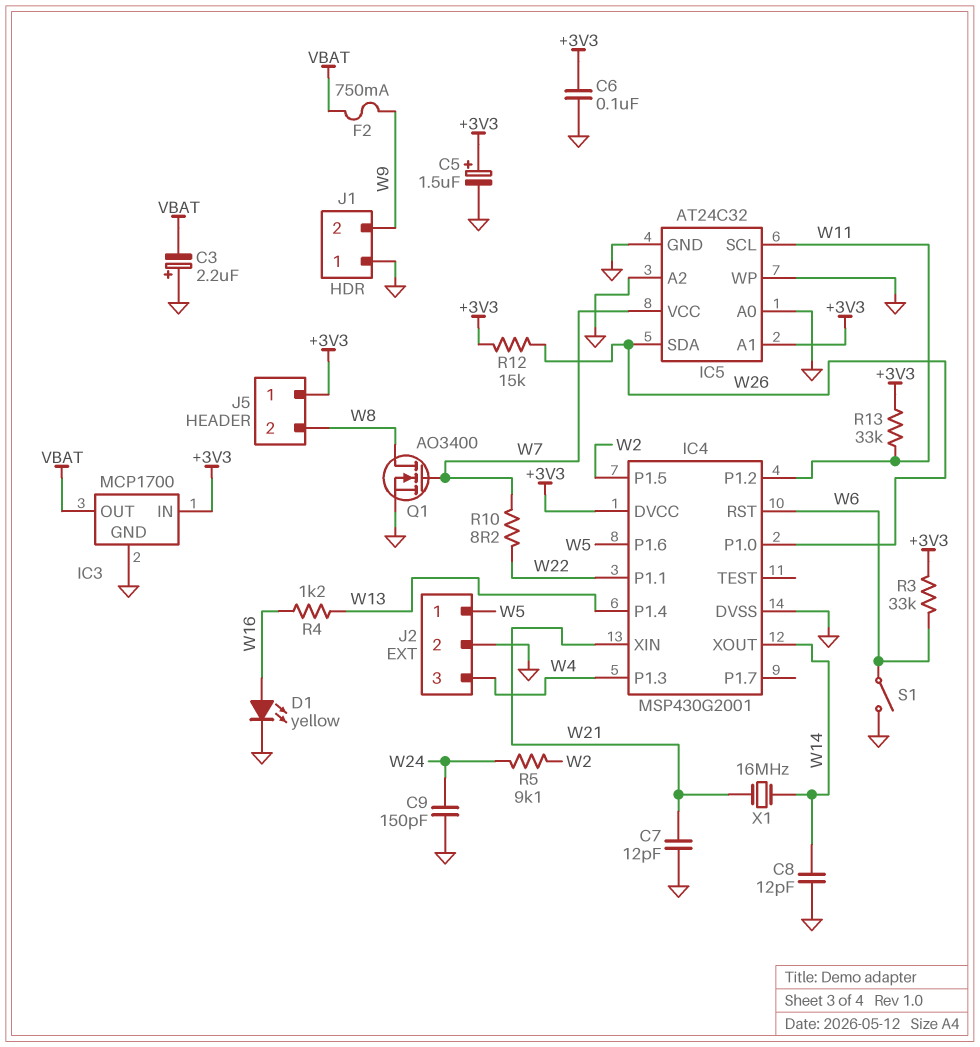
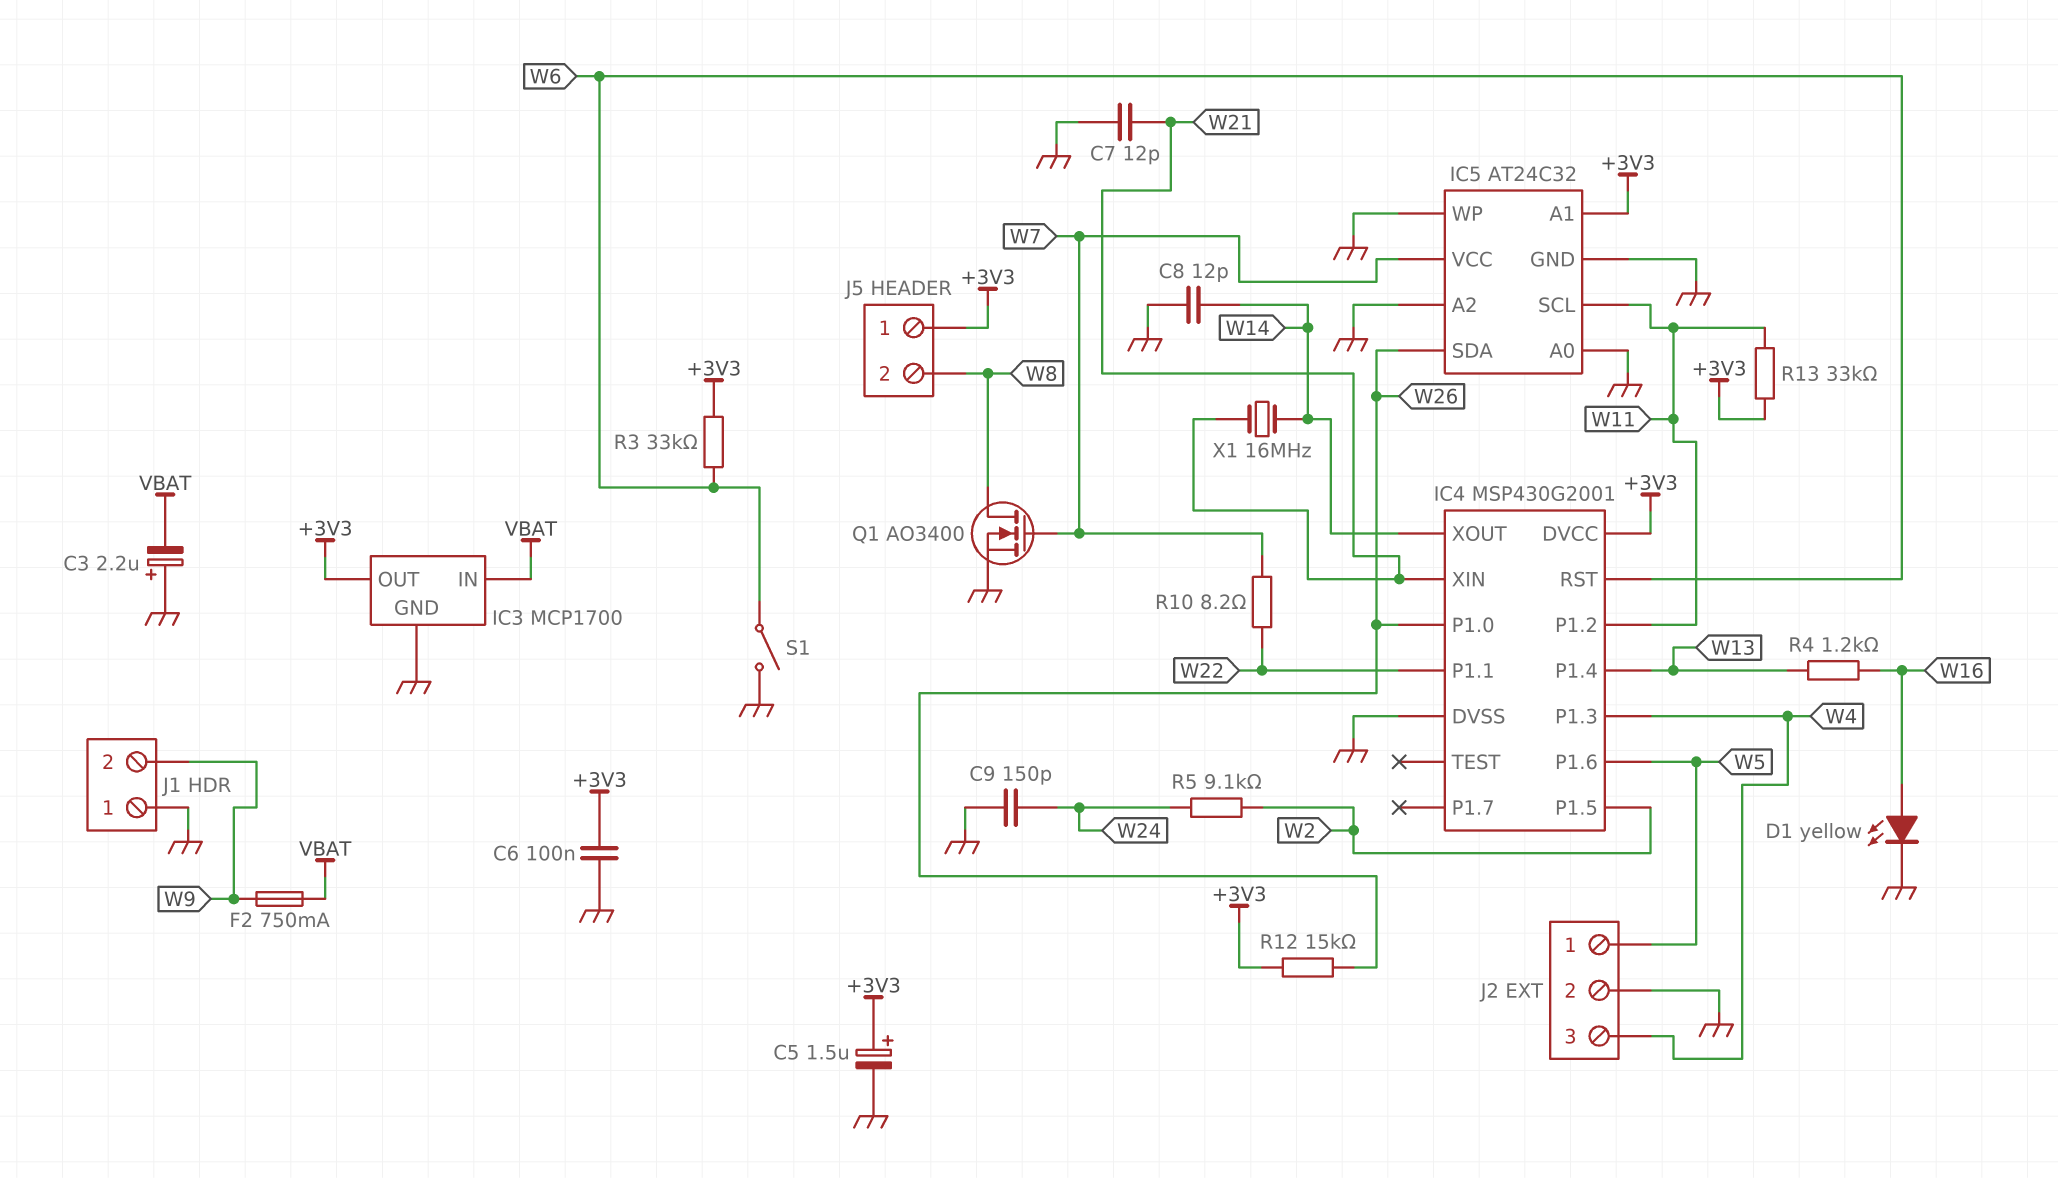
IC3 pin IN: +3V3 -> VBAT
IC3 pin OUT: VBAT -> +3V3

